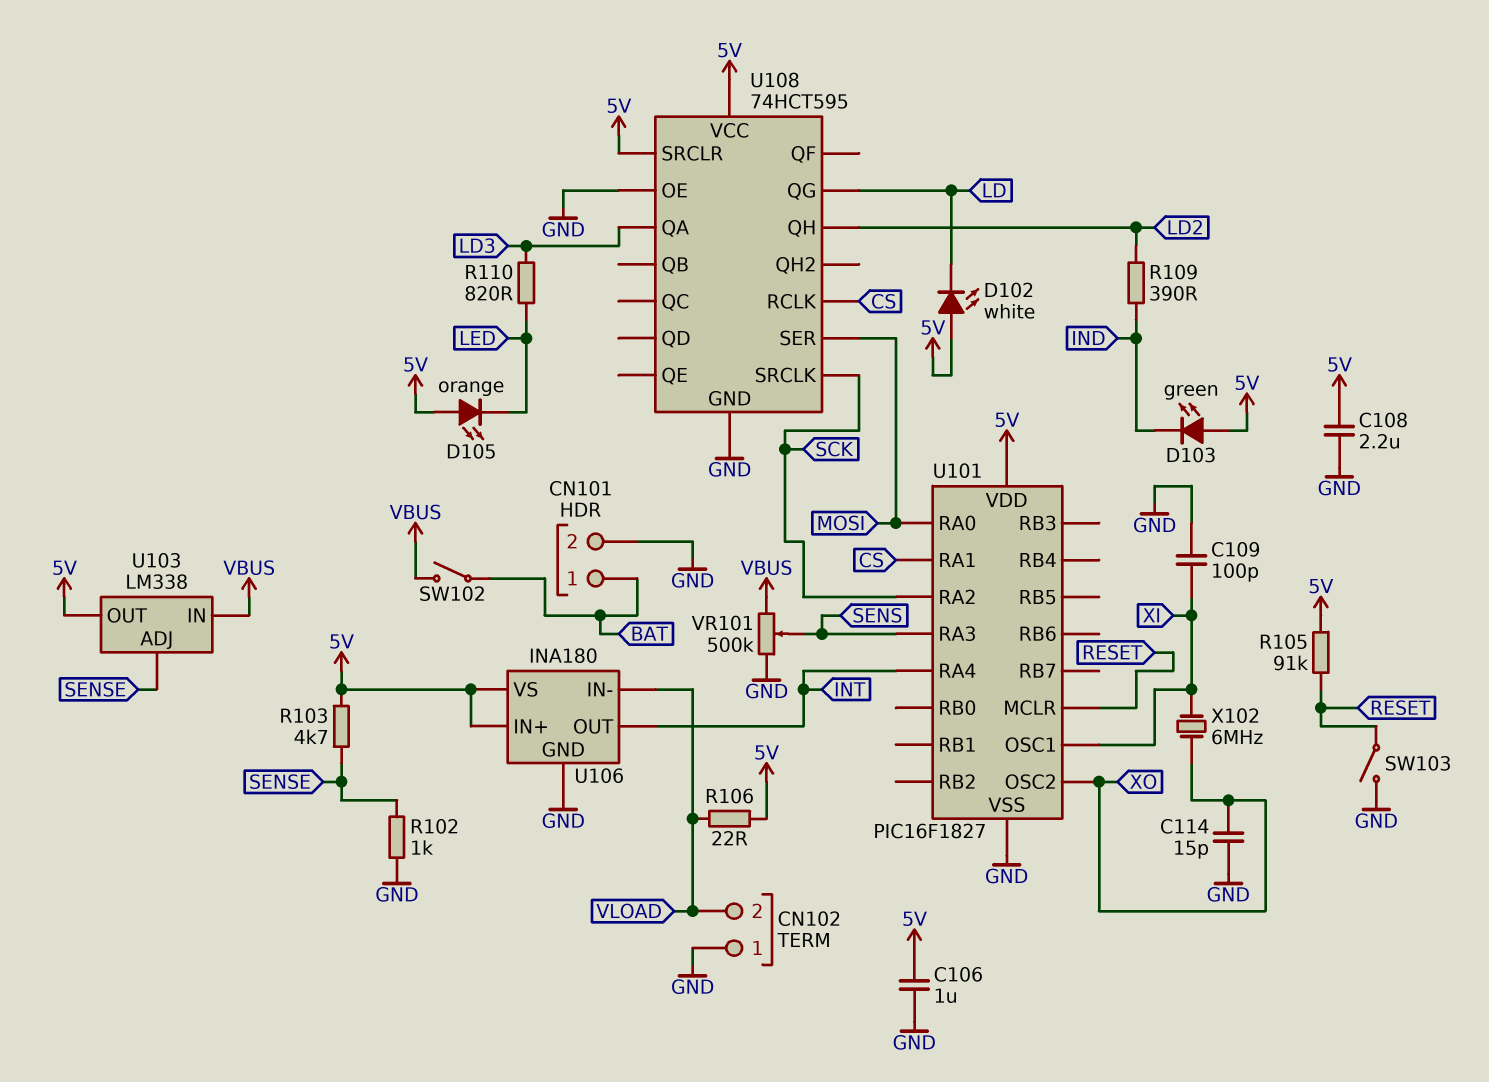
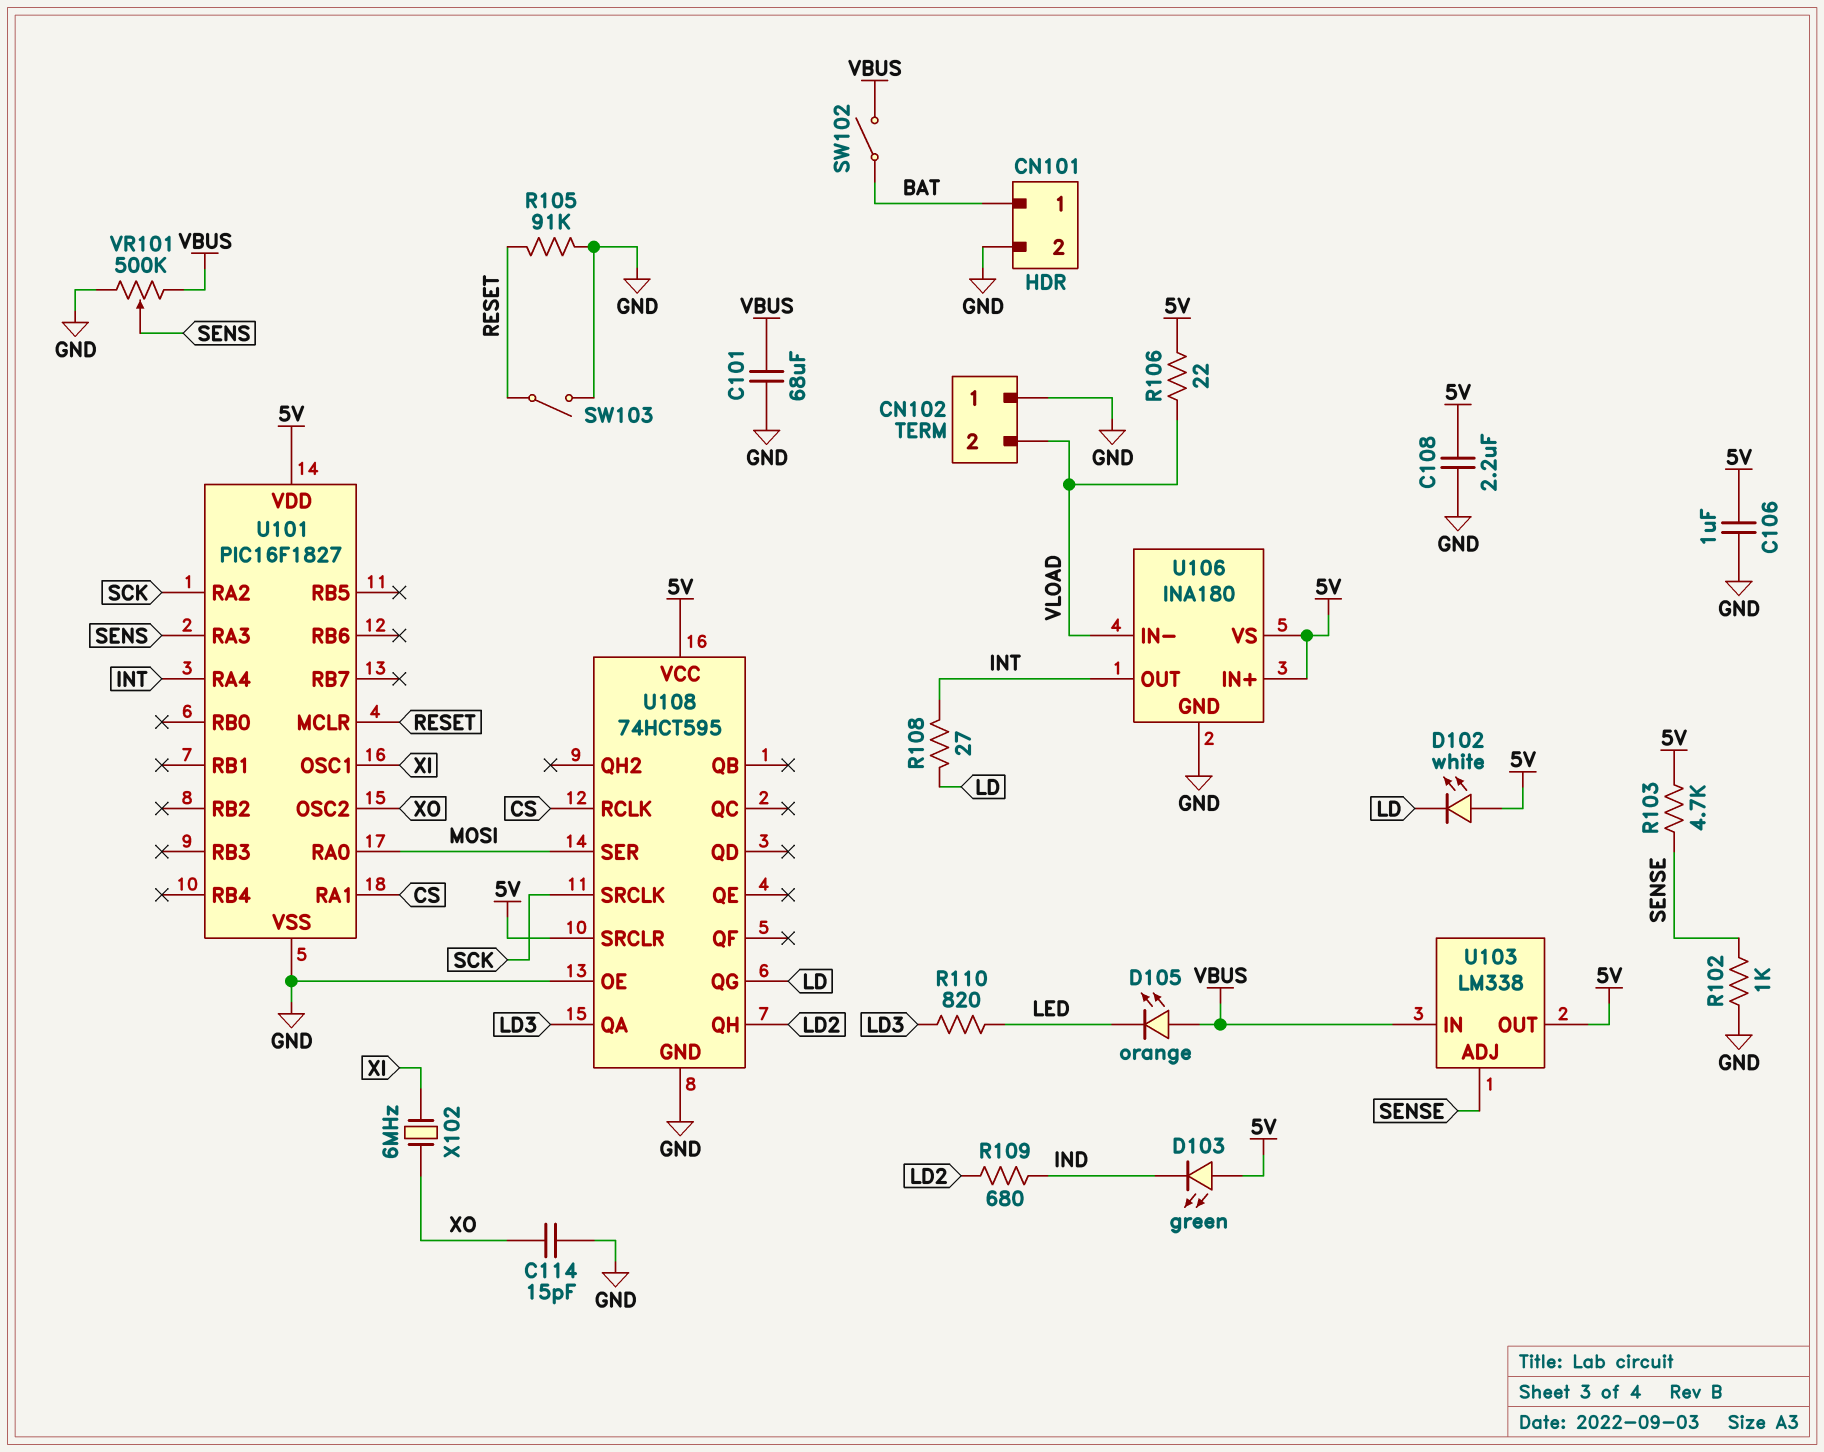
C101: none -> 68uF (GND, VBUS)
C109: 100pF (GND, XI) -> none
D105: LED orange (A 5V, K LED) -> LED orange (A VBUS, K LED)
R105: 91k (5V, RESET) -> 91k (GND, RESET)
R108: none -> 27 (INT, LD)
R109: 390 (IND, LD2) -> 680 (IND, LD2)

